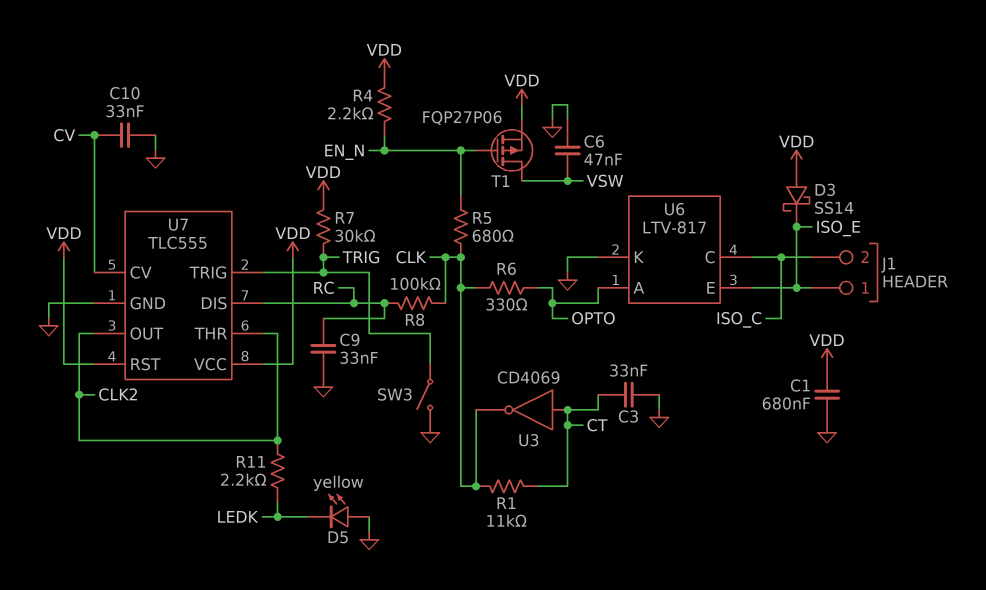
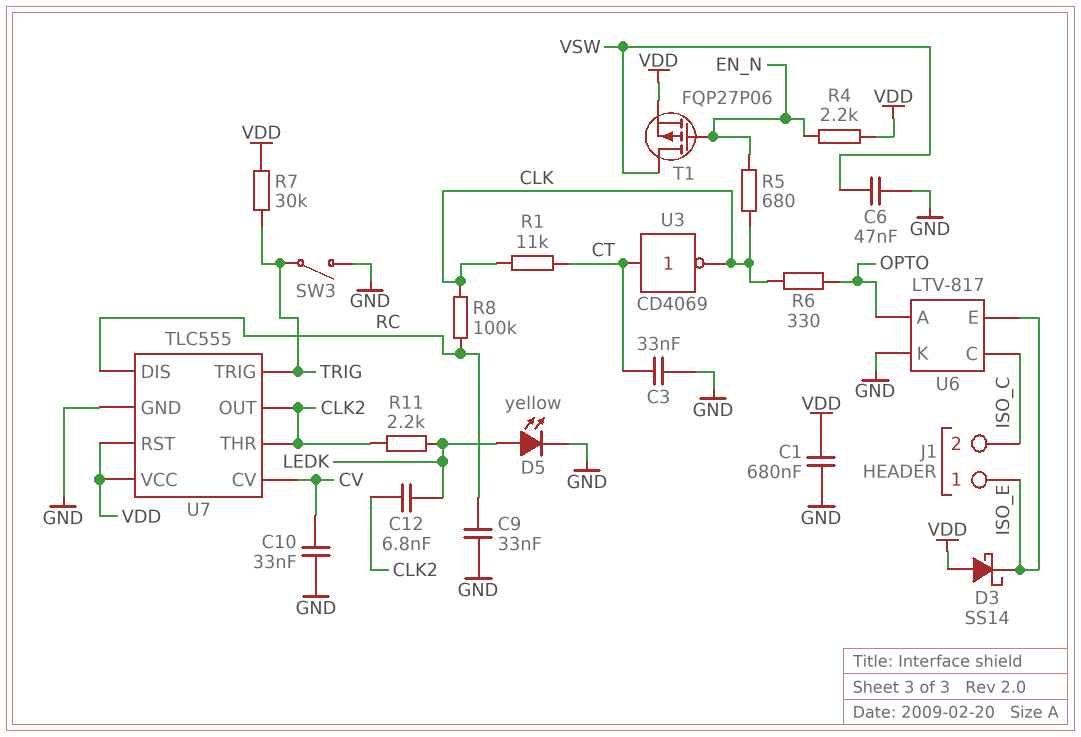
C12: none -> 6.8nF (CLK2, LEDK)
D5: LED yellow (A GND, K LEDK) -> LED yellow (A LEDK, K GND)

